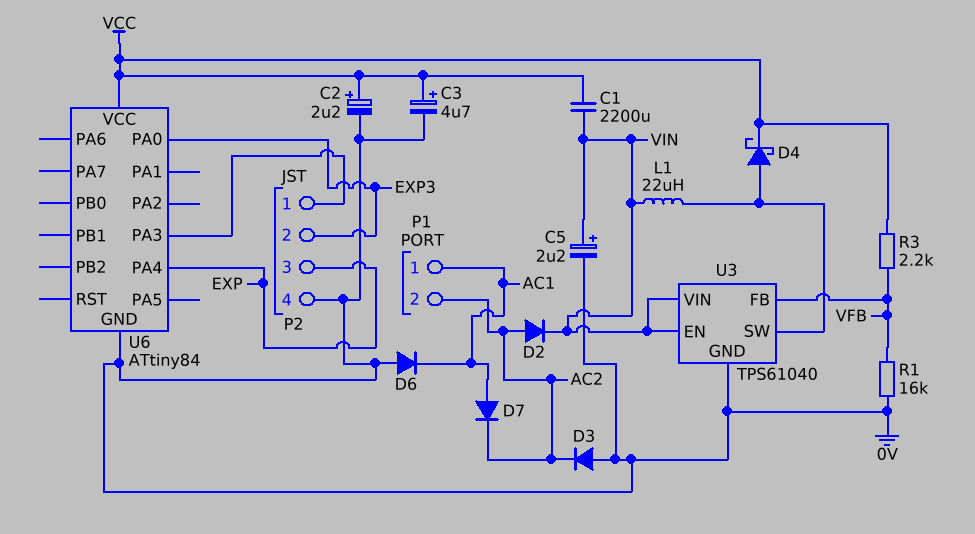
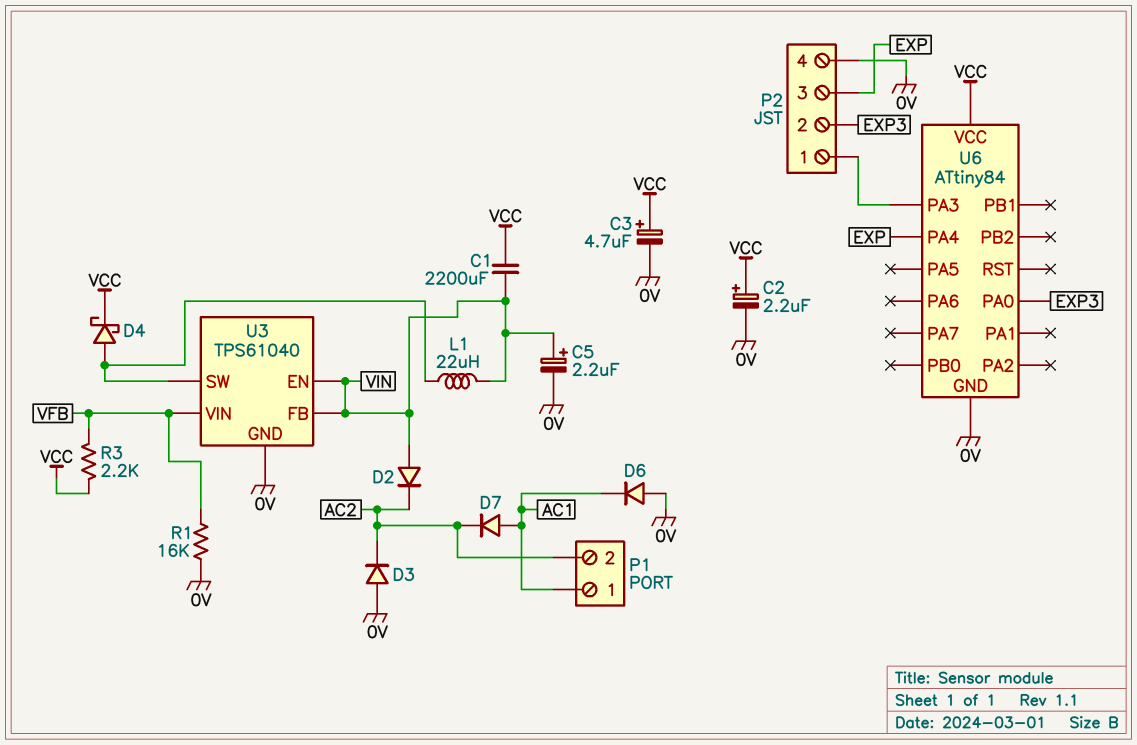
D2: diode (A AC2, K VIN) -> diode (A VIN, K AC2)
U3 pin FB: VFB -> VIN
U3 pin VIN: VIN -> VFB

